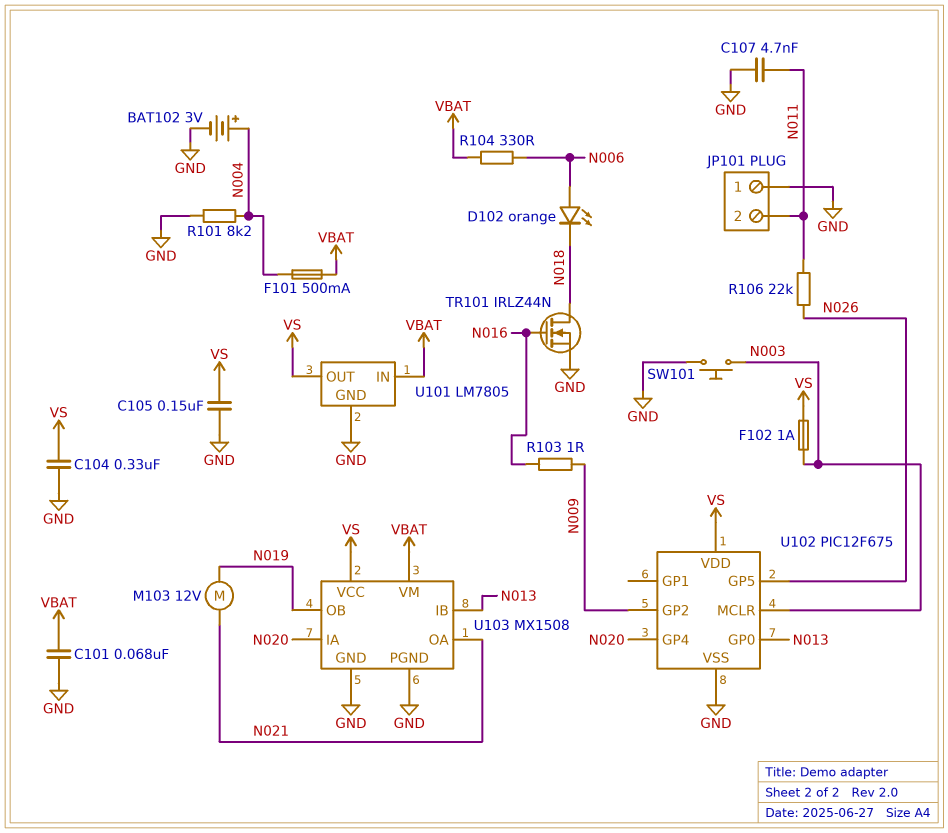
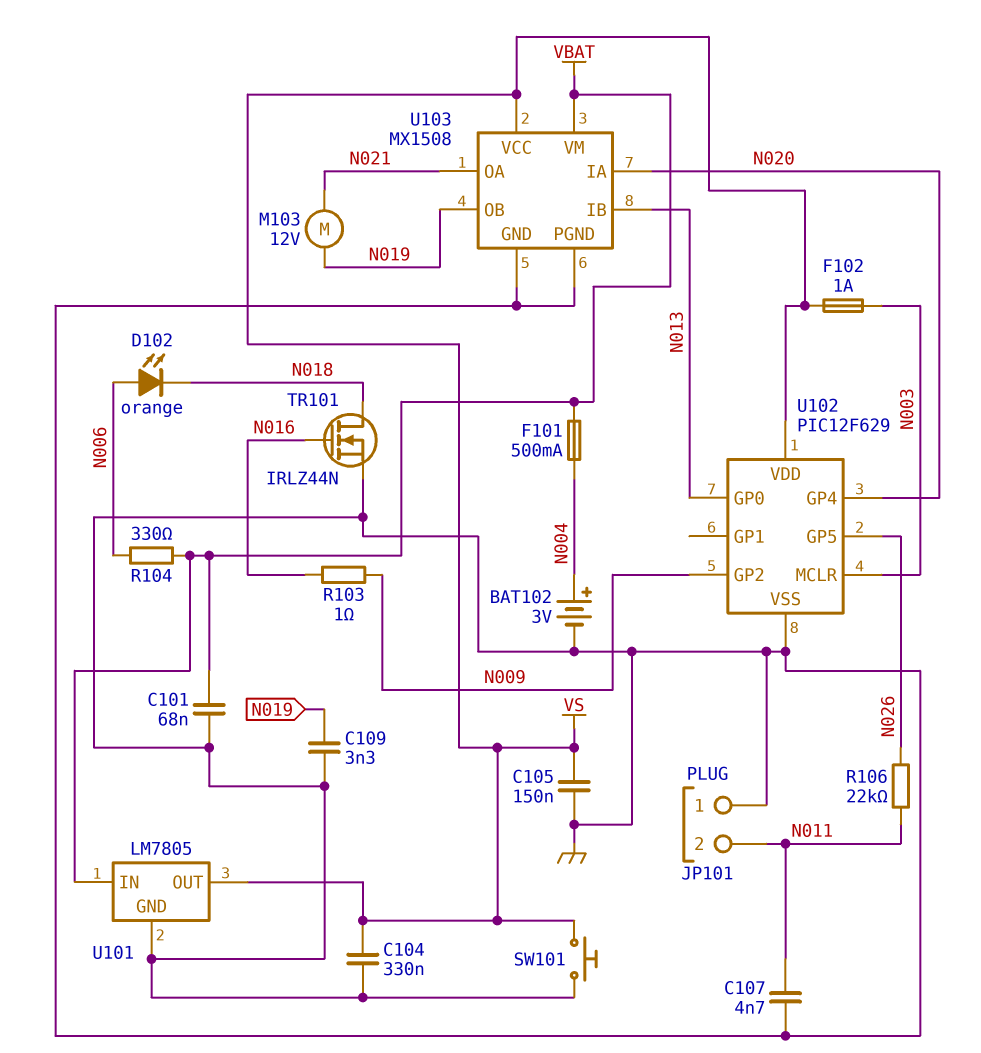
C109: none -> 3.3nF (GND, N019)
R101: 8.2k (GND, N004) -> none
SW101: button (GND, N003) -> button (GND, VS)
U102: PIC12F675 -> PIC12F629

